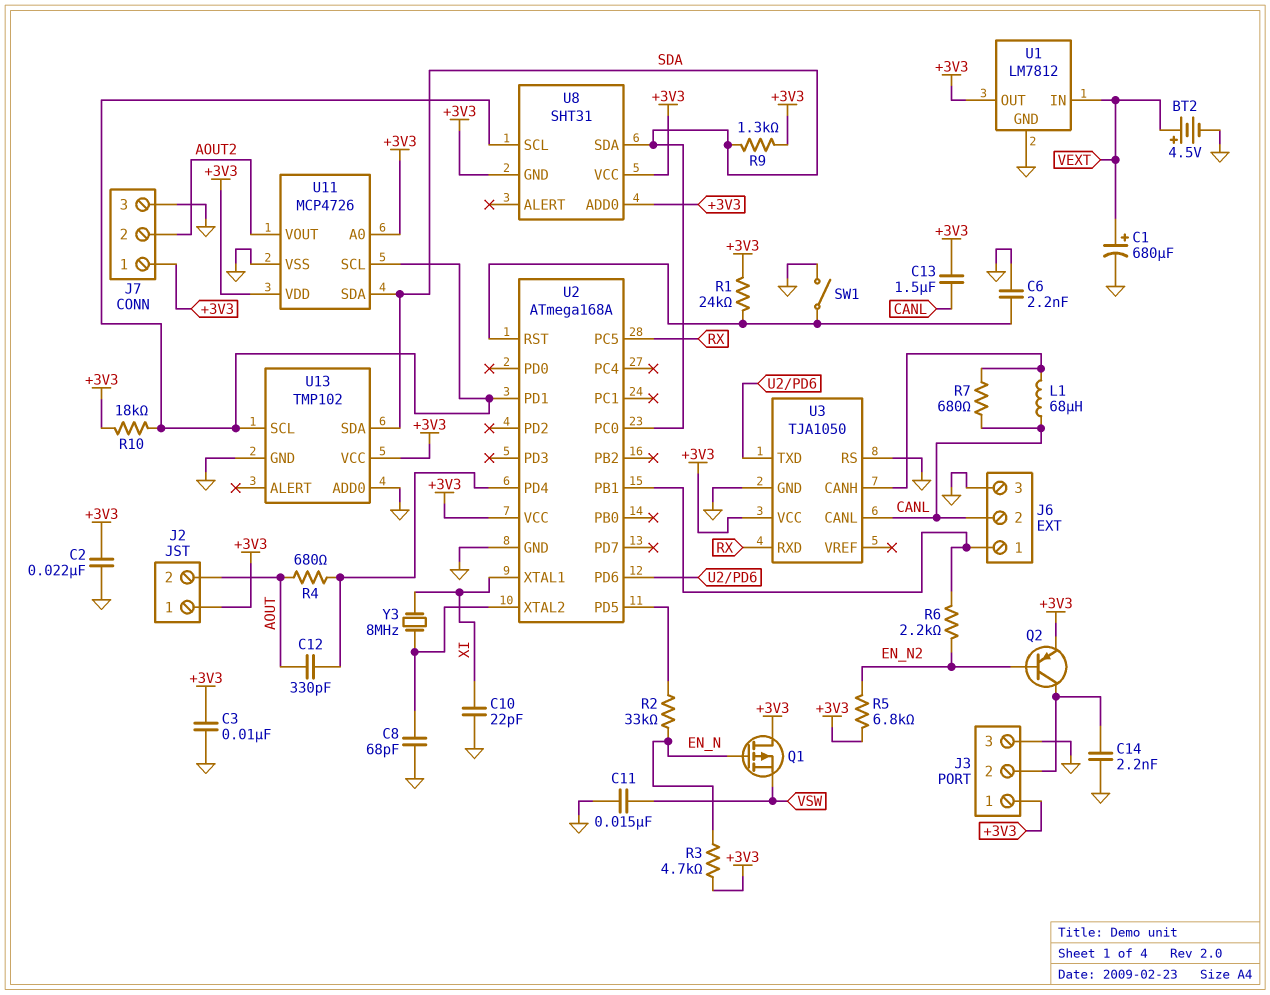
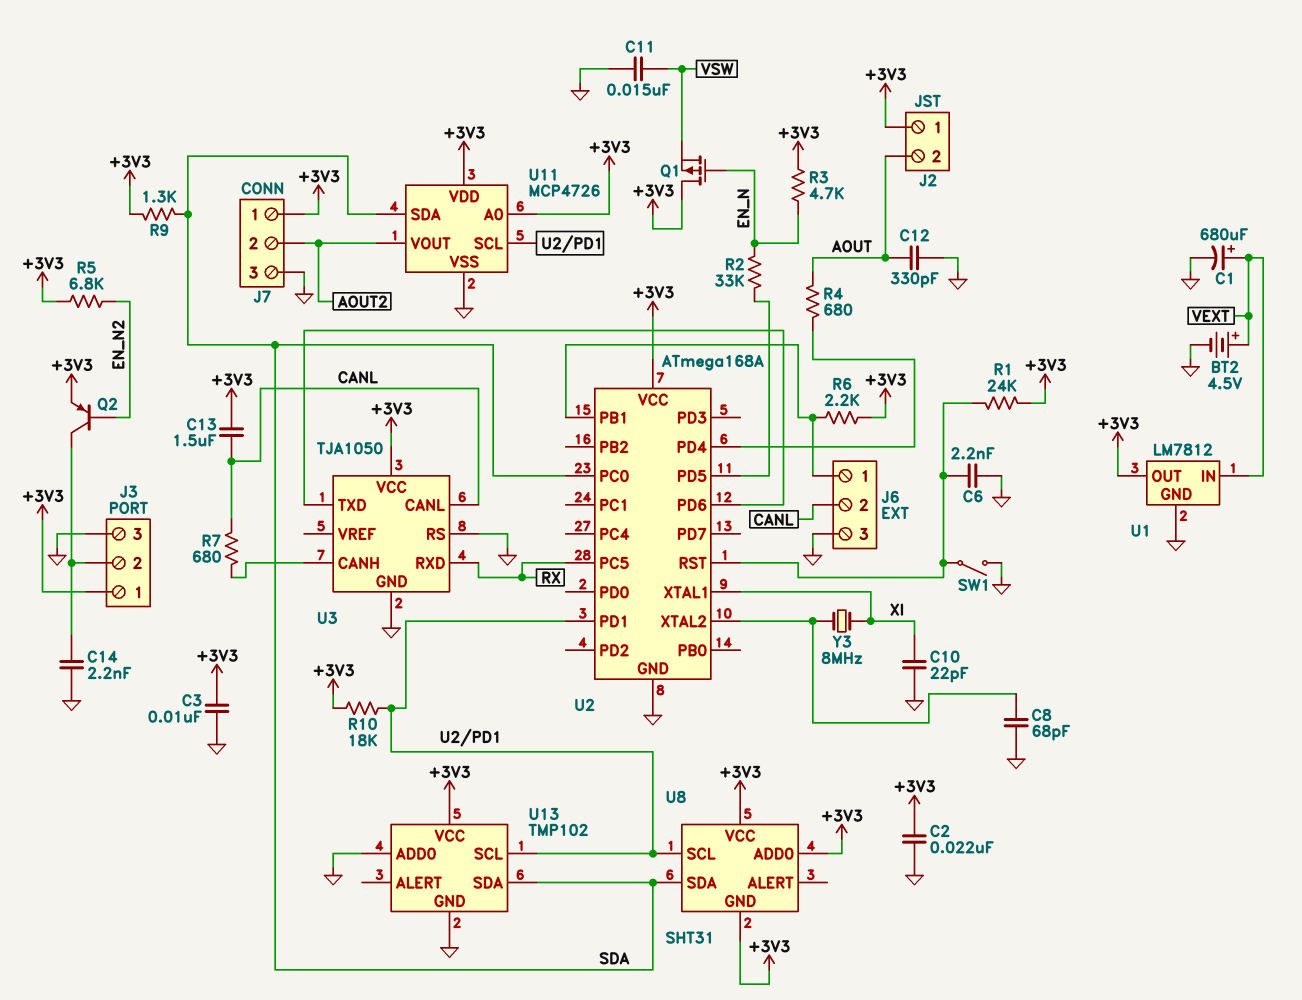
C12: 330pF (AOUT, U2/PD4) -> 330pF (AOUT, GND)
L1: 68uH (CANL, U3/CANH) -> none
R6: 2.2k (EN_N2, J6/1) -> 2.2k (+3V3, J6/1)

